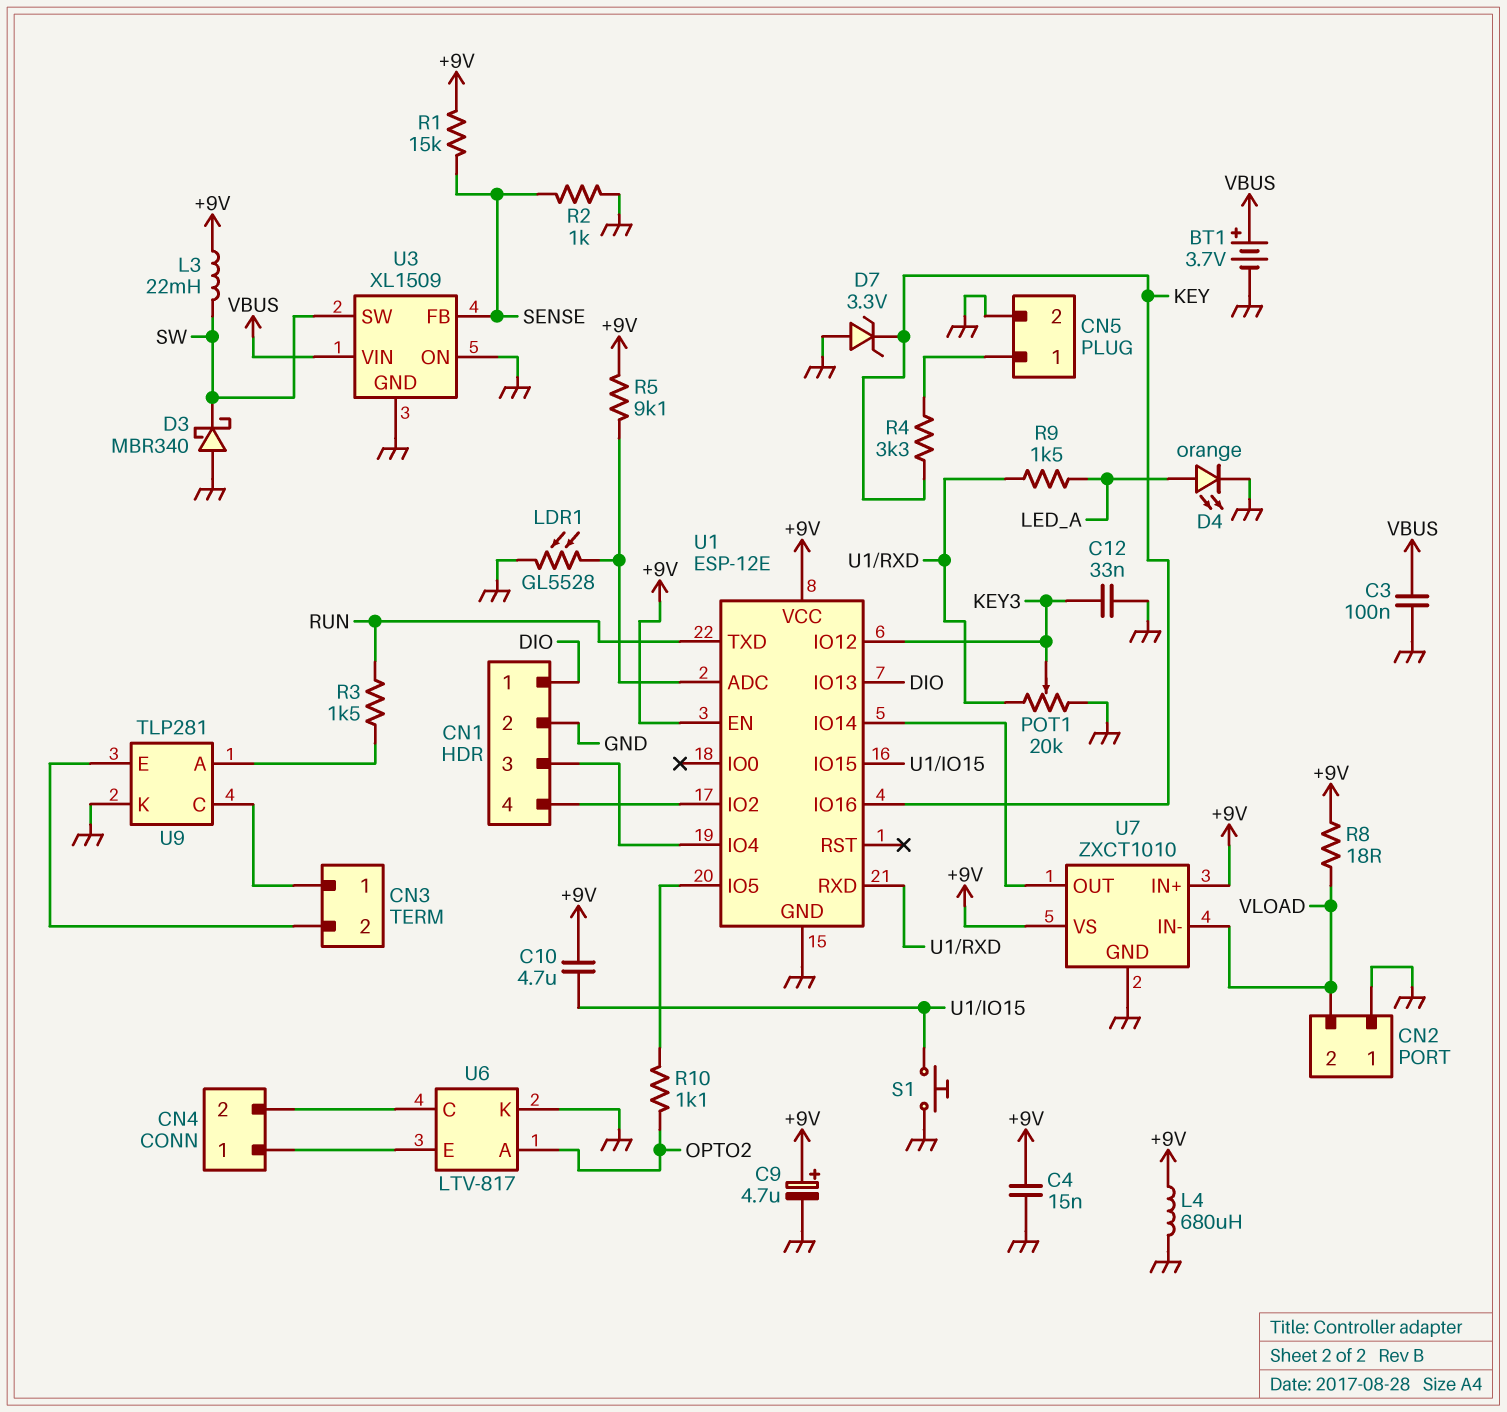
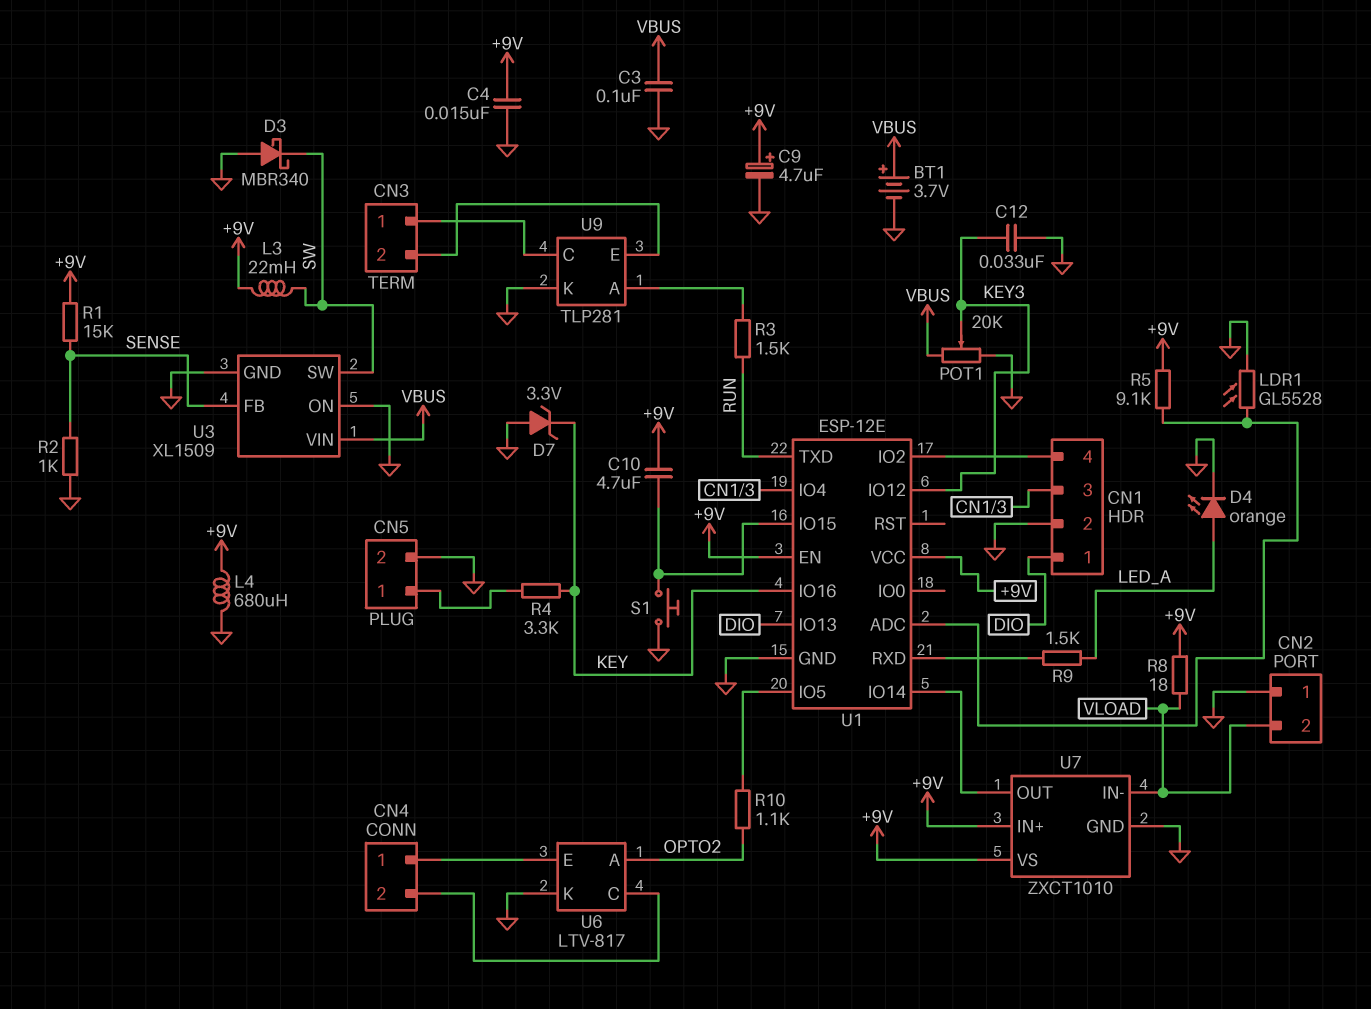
POT1: 20k (GND, U1/RXD, wiper KEY3) -> 20k (GND, VBUS, wiper KEY3)

